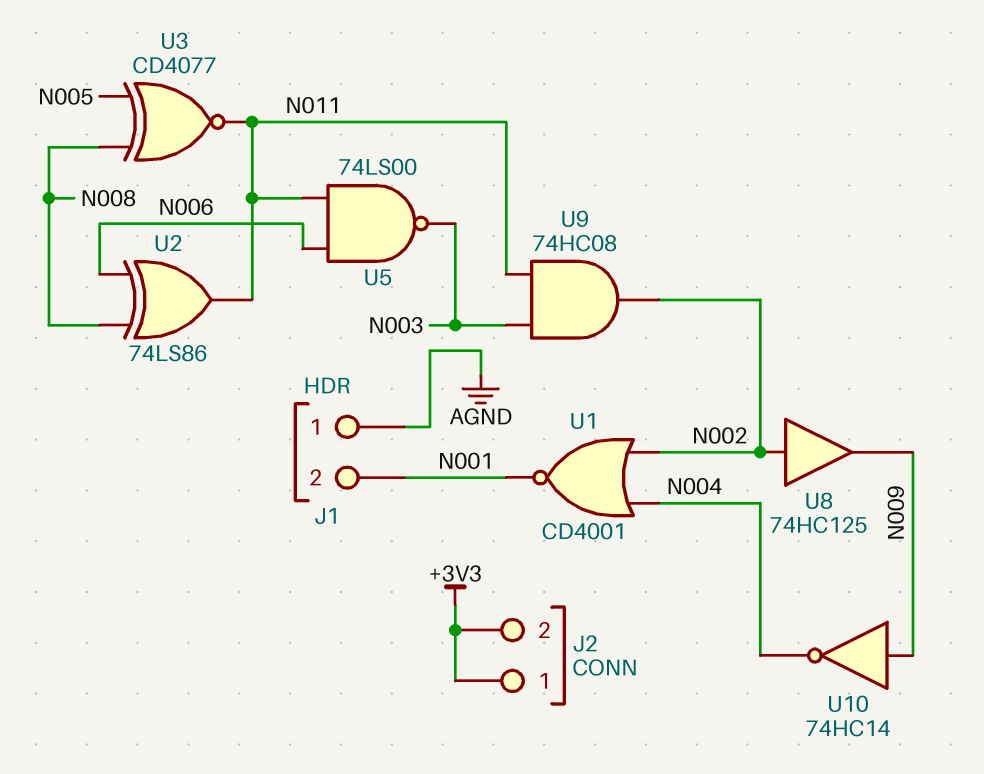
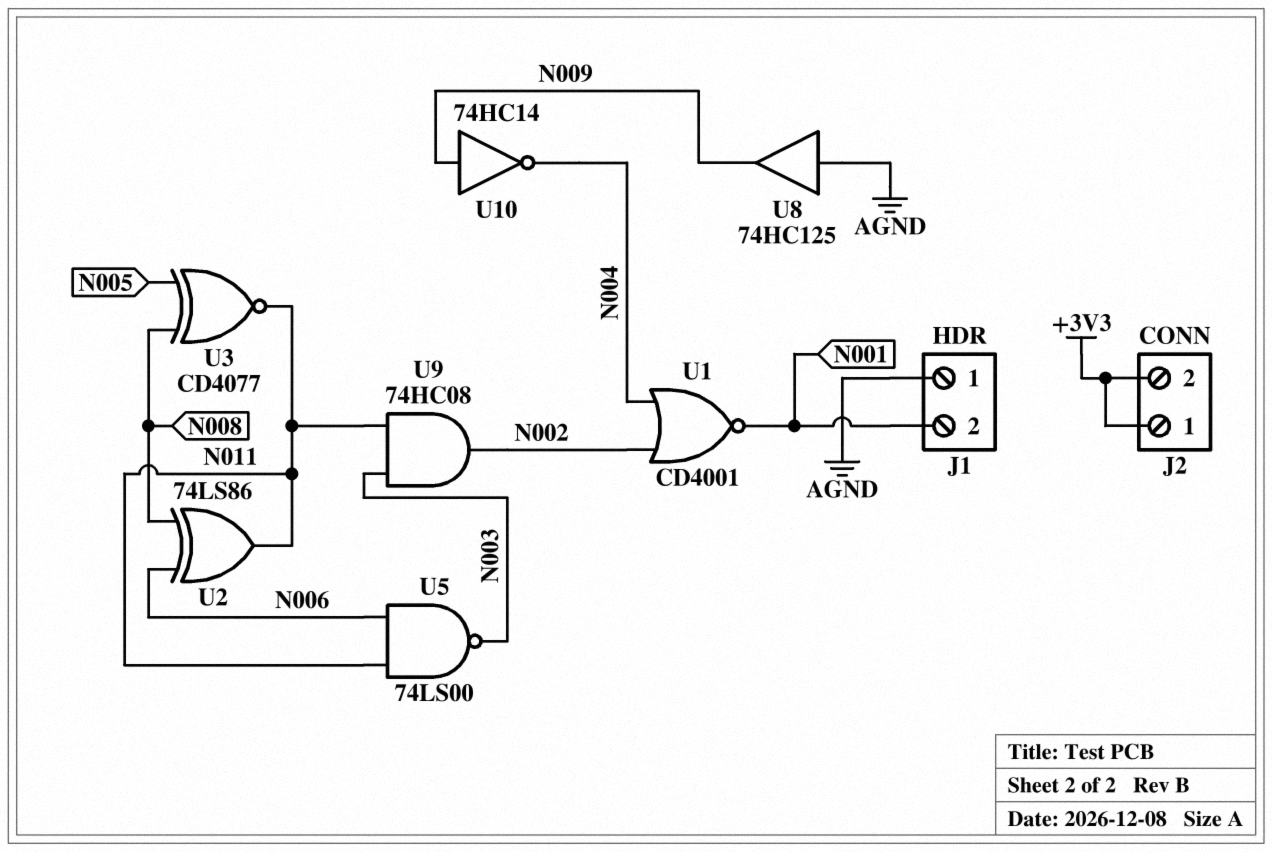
U8: buffer 74HC125 (in N002, out N009) -> buffer 74HC125 (in AGND, out N009)

